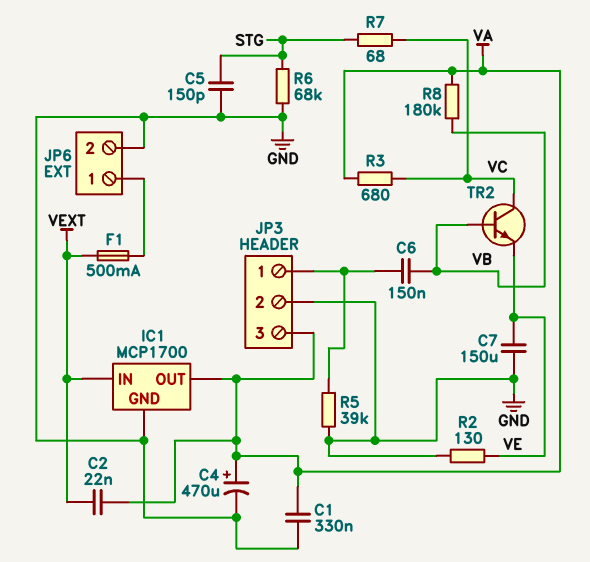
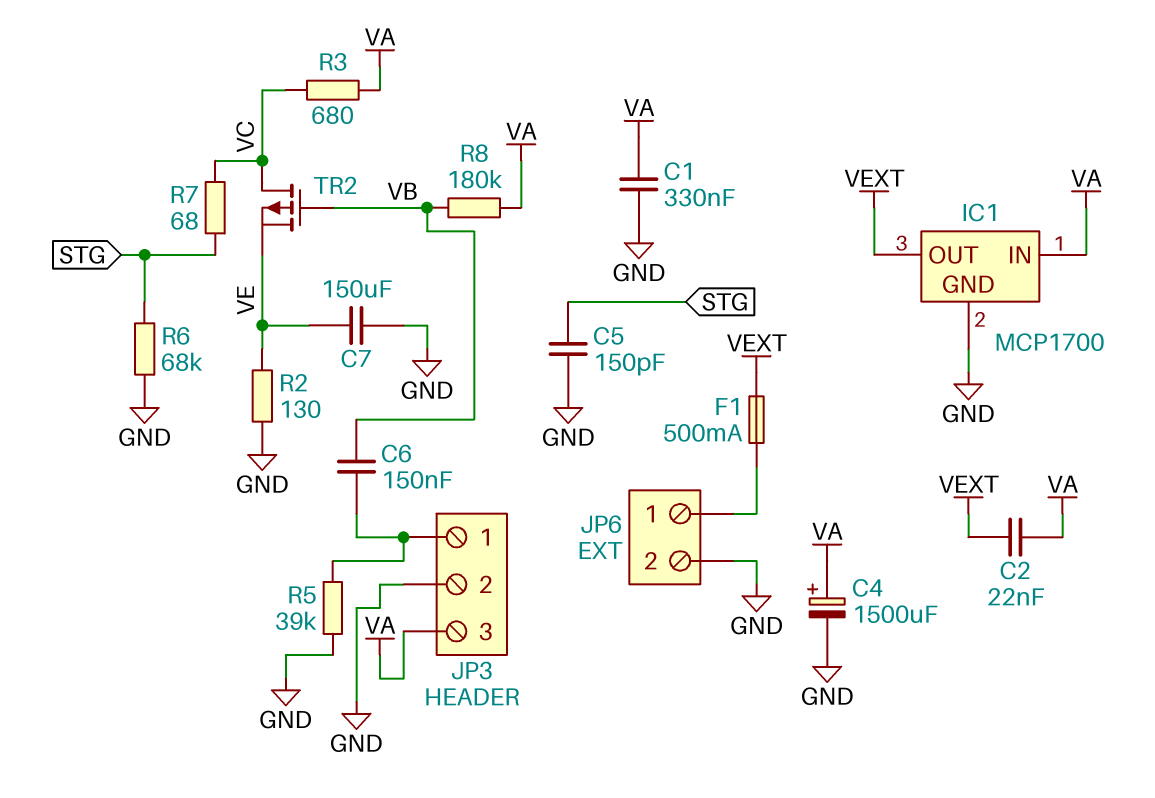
C4: 470uF (plus VA, minus GND) -> 1500uF (plus VA, minus GND)
IC1 pin IN: VEXT -> VA
IC1 pin OUT: VA -> VEXT
TR2: NPN (B VB, C VC, E VE) -> PMOS (G VB, D VC, S VE)

